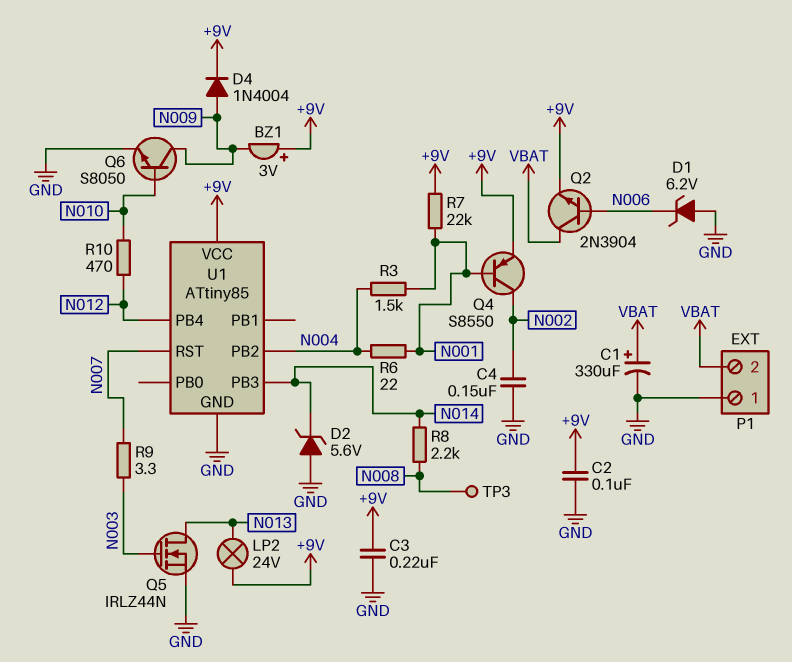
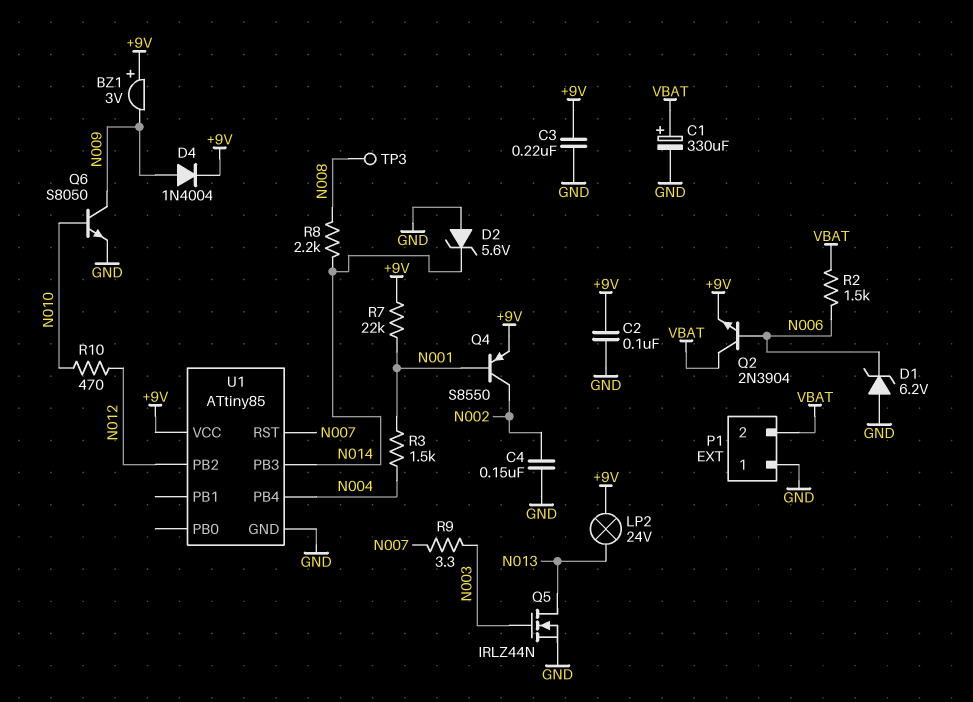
R2: none -> 1.5k (N006, VBAT)
R6: 22 (N001, N004) -> none
U1 pin PB2: N004 -> N012
U1 pin PB4: N012 -> N004

